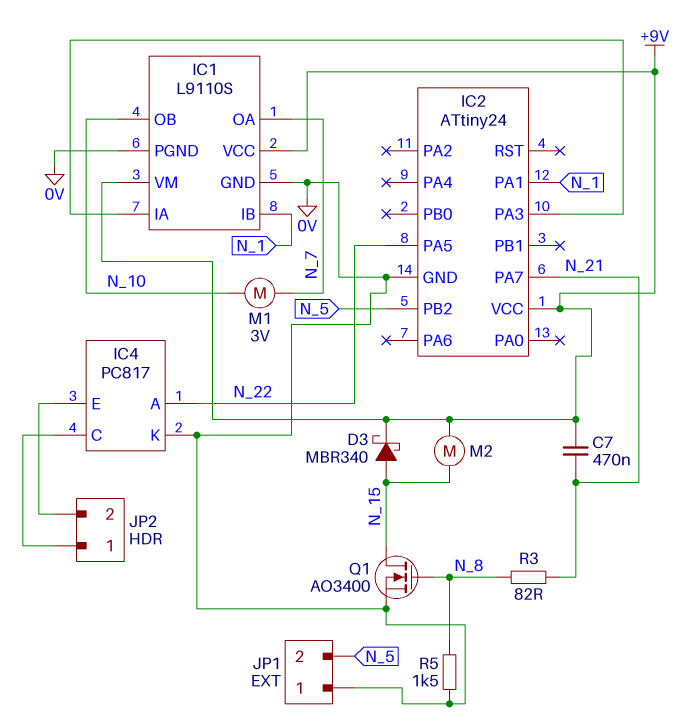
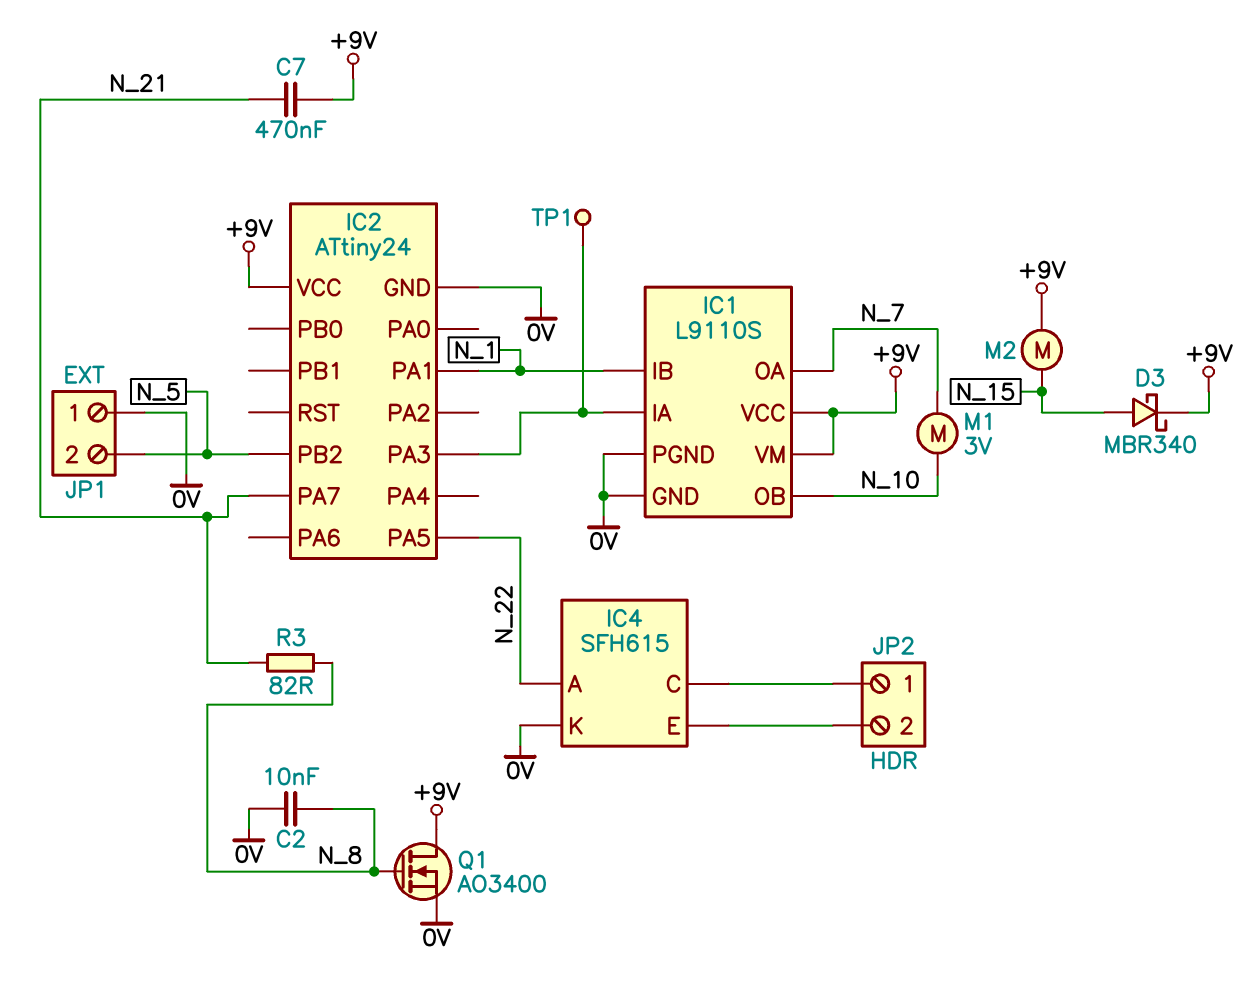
C2: none -> 10nF (0V, N_8)
IC4: PC817 -> SFH615
Q1: NMOS AO3400 (G N_8, D N_15, S 0V) -> NMOS AO3400 (G N_8, D +9V, S 0V)
R5: 1.5k (0V, N_8) -> none
TP1: none -> test point (IC1/IA)

